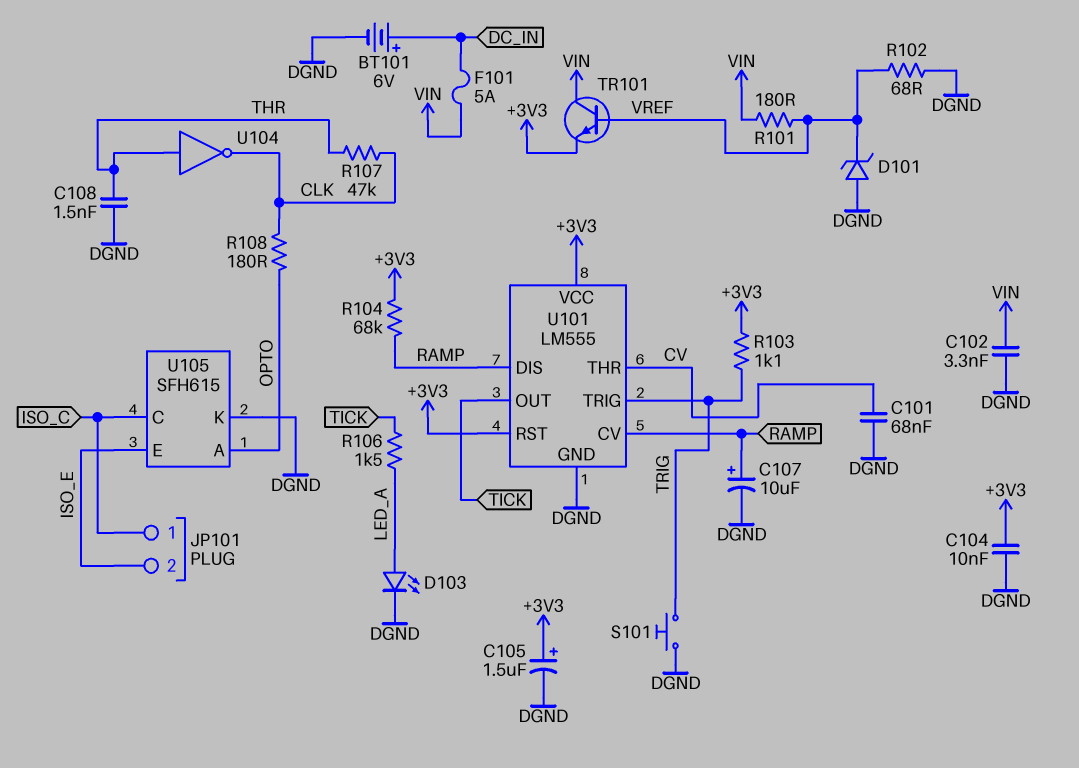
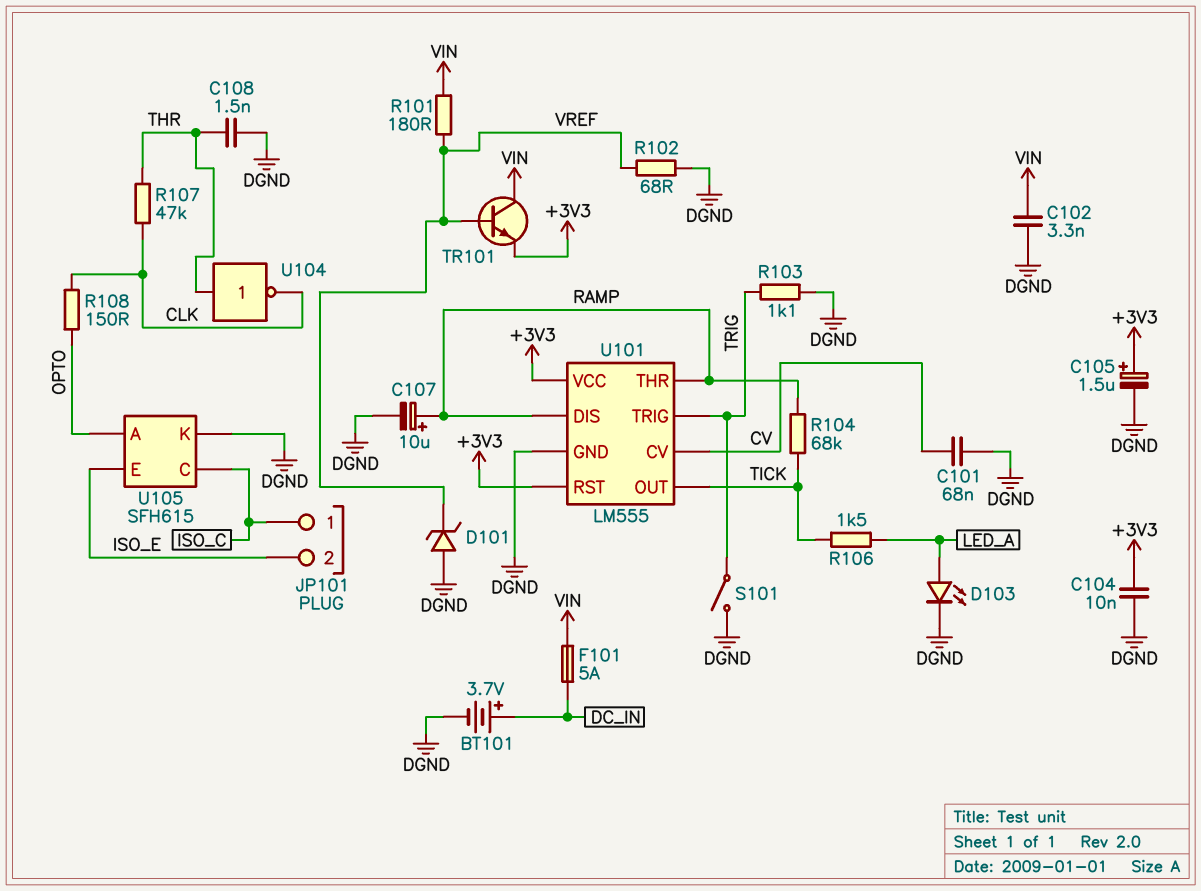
BT101: 6V (plus DC_IN, minus DGND) -> 3.7V (plus DC_IN, minus DGND)
R103: 1.1k (+3V3, TRIG) -> 1.1k (DGND, TRIG)
R104: 68k (+3V3, RAMP) -> 68k (RAMP, TICK)
R108: 180 (CLK, OPTO) -> 150 (CLK, OPTO)
S101: button (DGND, TRIG) -> switch (DGND, TRIG)
U101 pin CV: RAMP -> CV
U101 pin THR: CV -> RAMP

